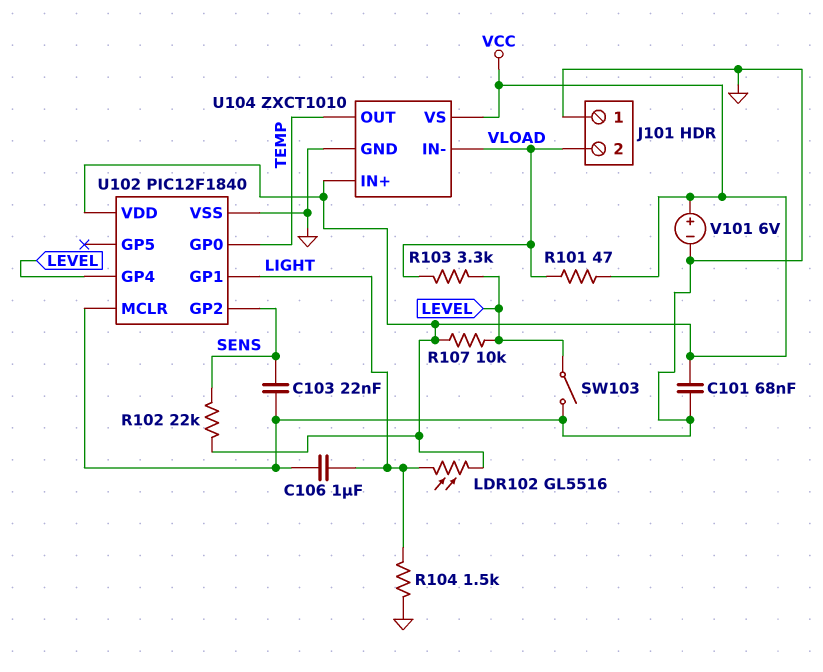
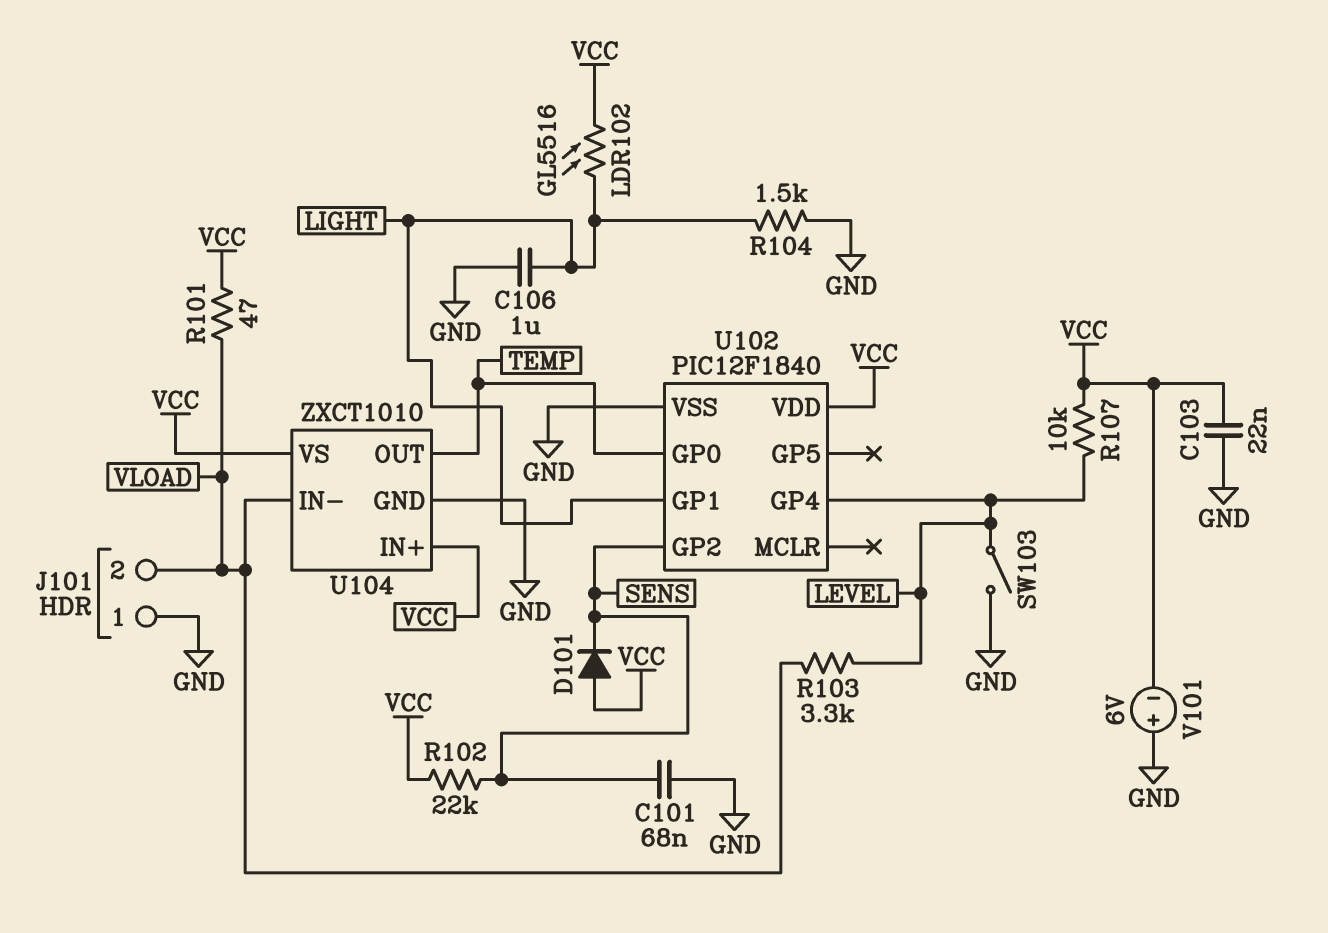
C101: 68nF (GND, VCC) -> 68nF (GND, SENS)
C103: 22nF (GND, SENS) -> 22nF (GND, VCC)
D101: none -> diode (A VCC, K SENS)
U102 pin MCLR: GND -> none
V101: 6V (plus VCC, minus GND) -> 6V (plus GND, minus VCC)

